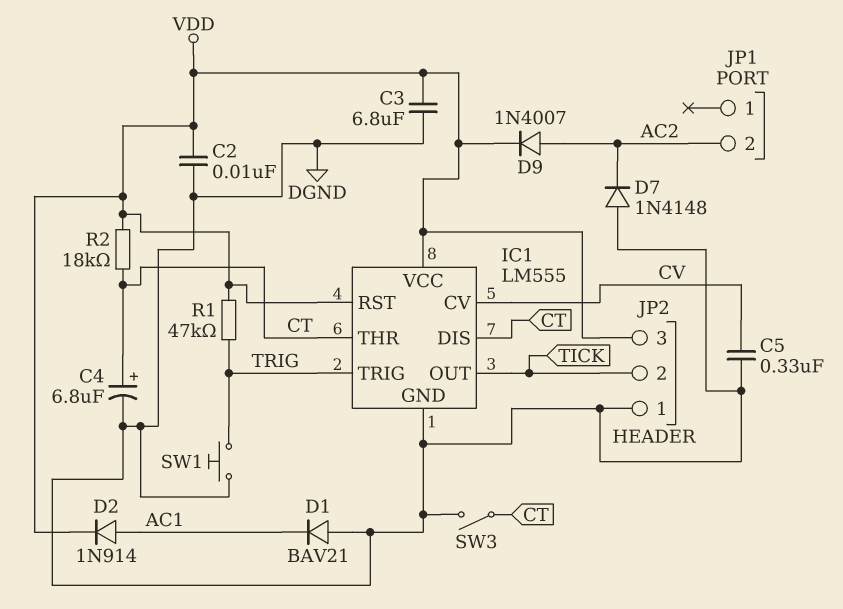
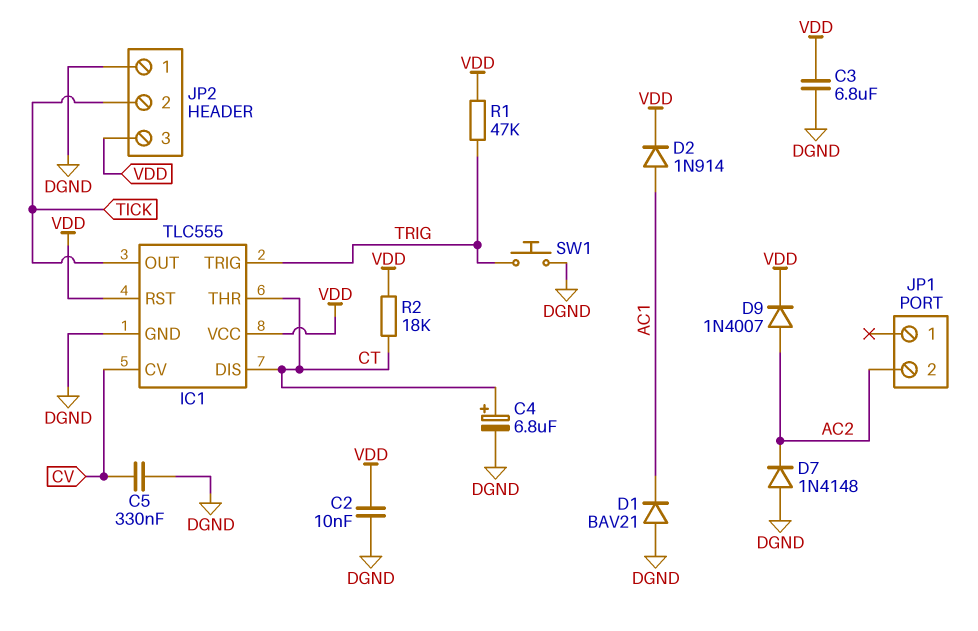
IC1: LM555 -> TLC555
SW3: switch (CT, DGND) -> none

